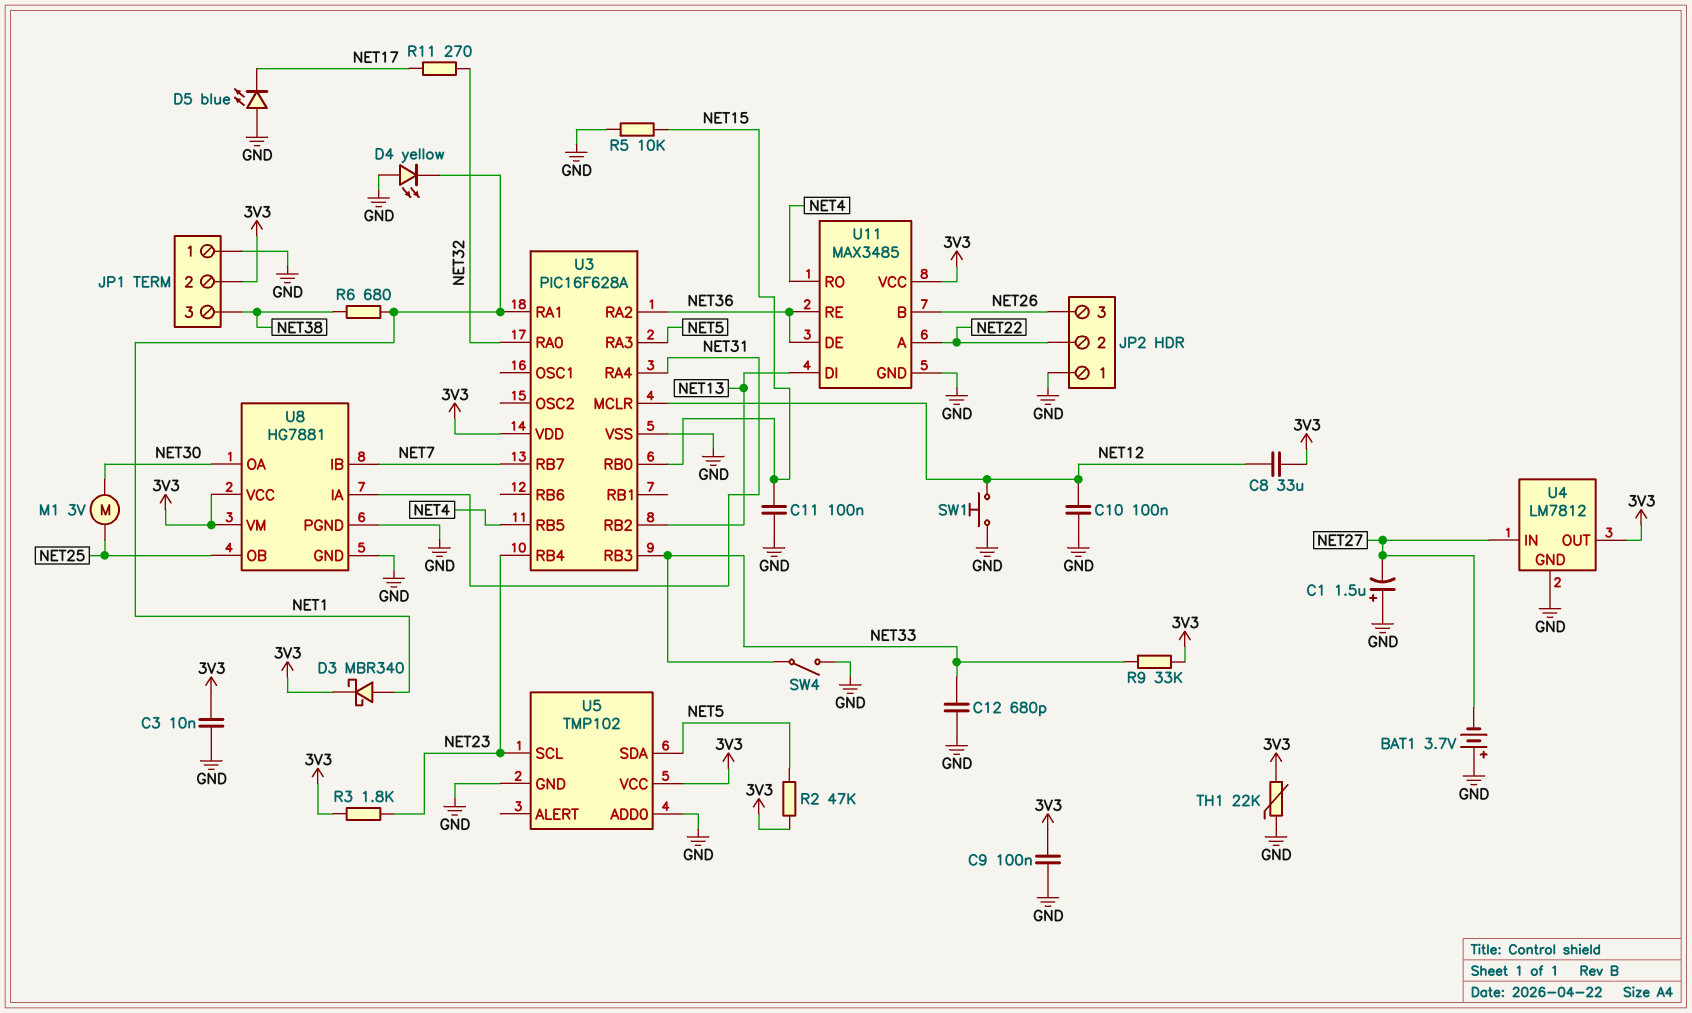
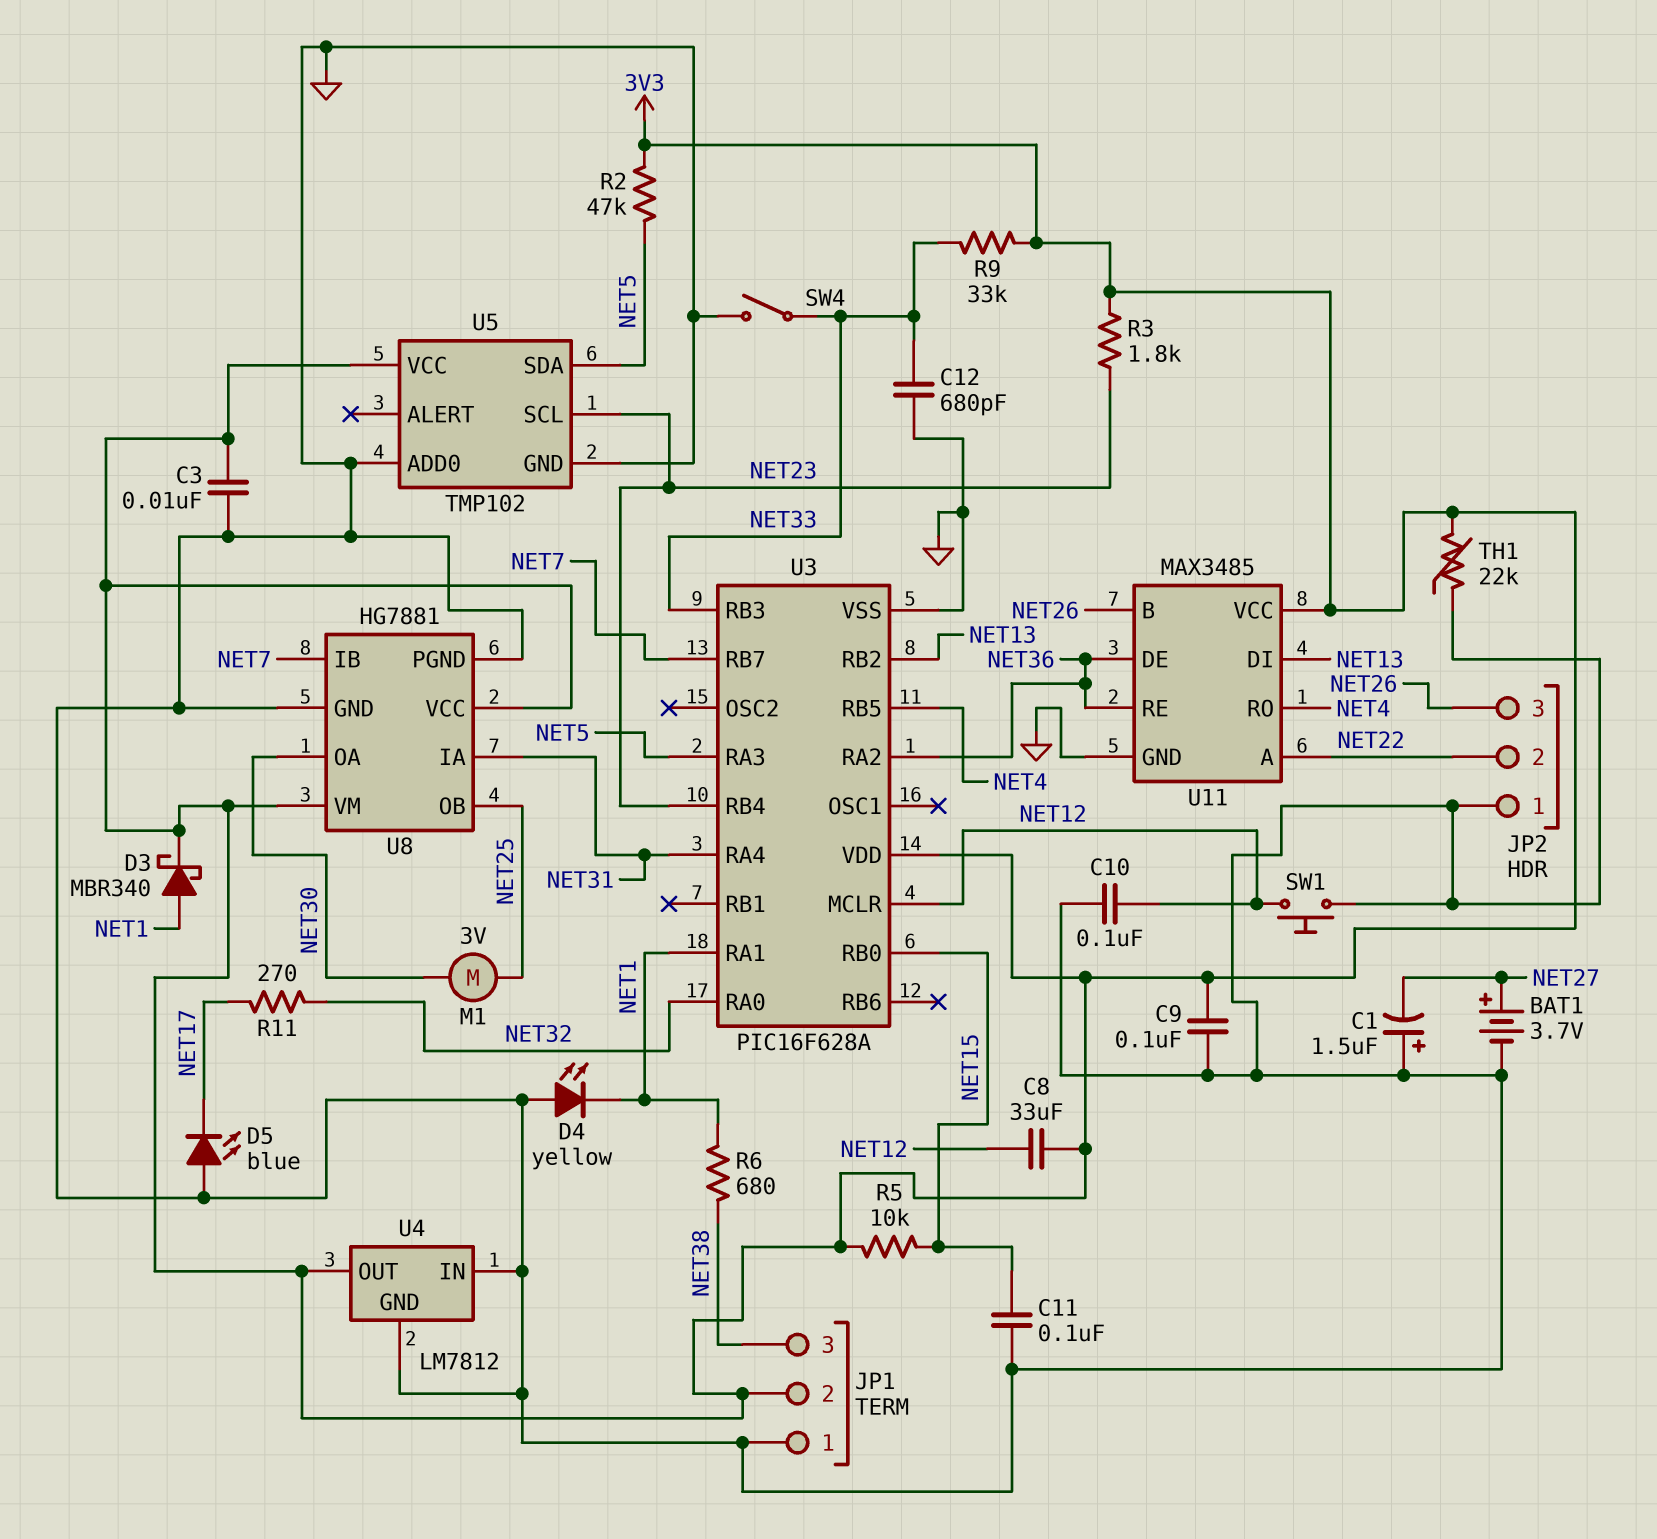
BAT1: 3.7V (plus GND, minus NET27) -> 3.7V (plus NET27, minus GND)
R5: 10k (GND, NET15) -> 10k (3V3, NET15)
U4 pin IN: NET27 -> GND

